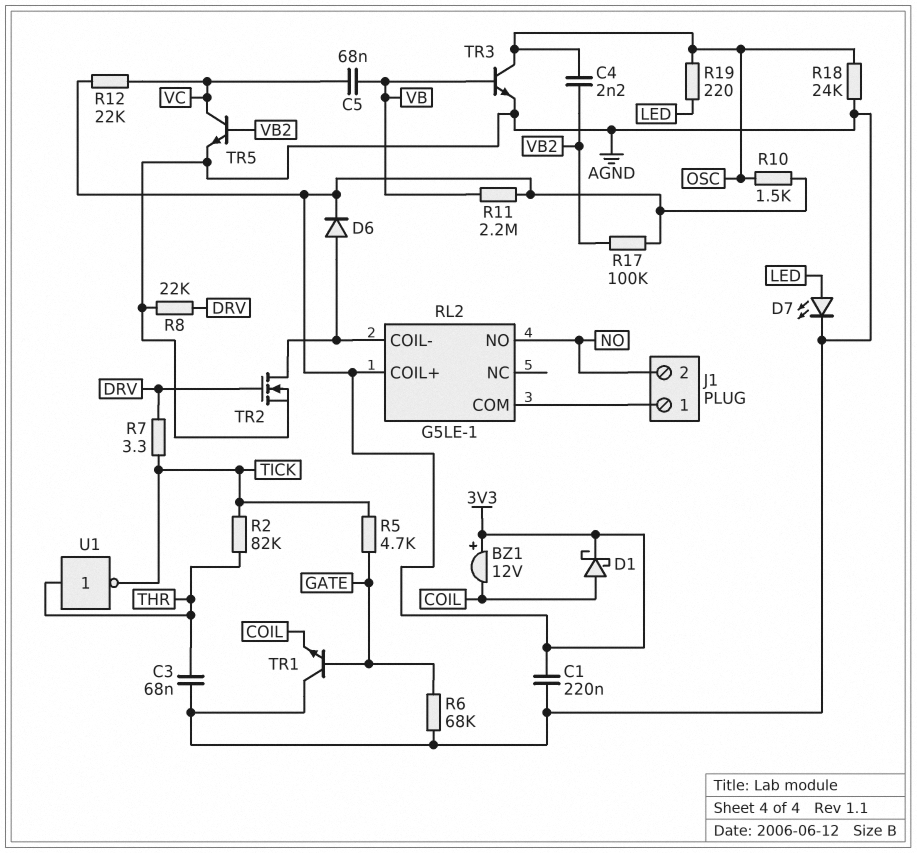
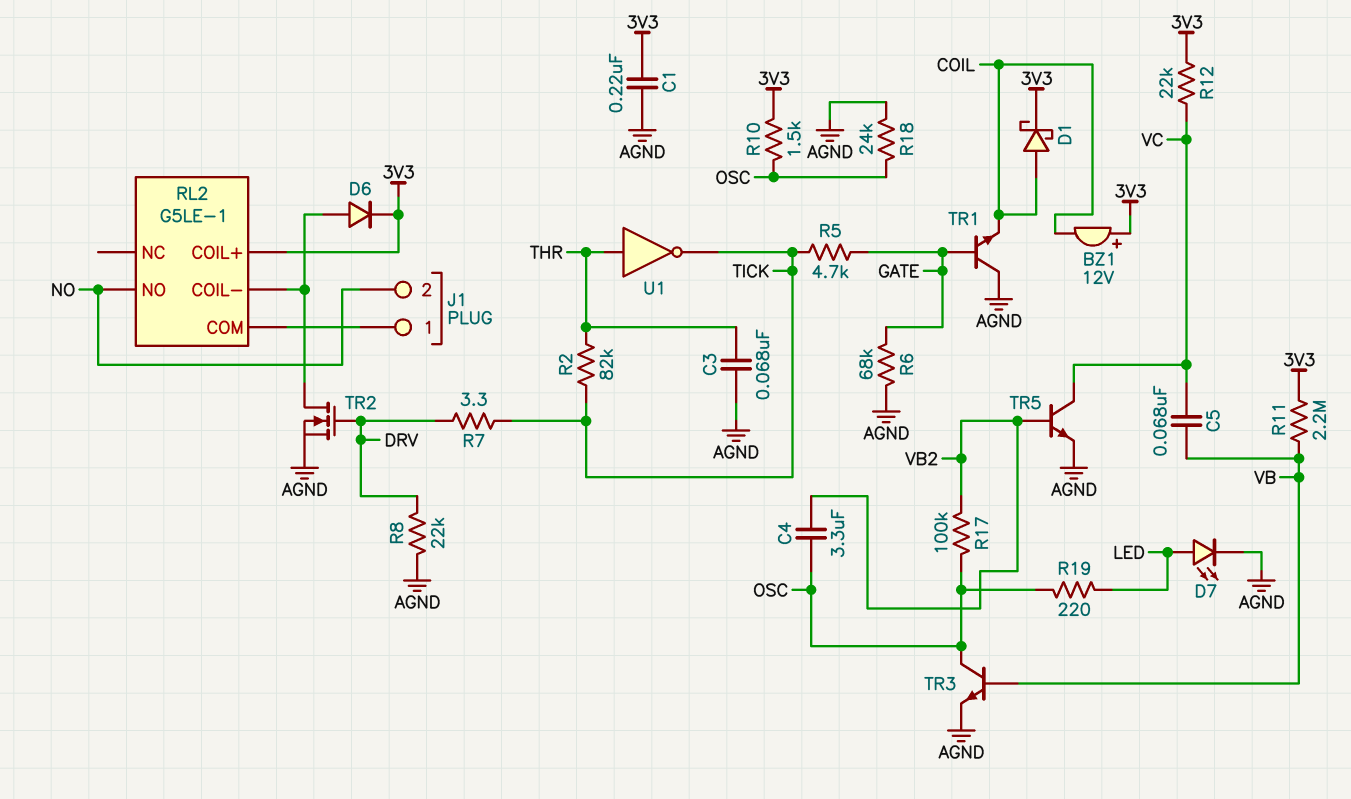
C4: 2.2nF (OSC, VB2) -> 3.3uF (OSC, VB2)
R17: 100k (3V3, VB2) -> 100k (OSC, VB2)

